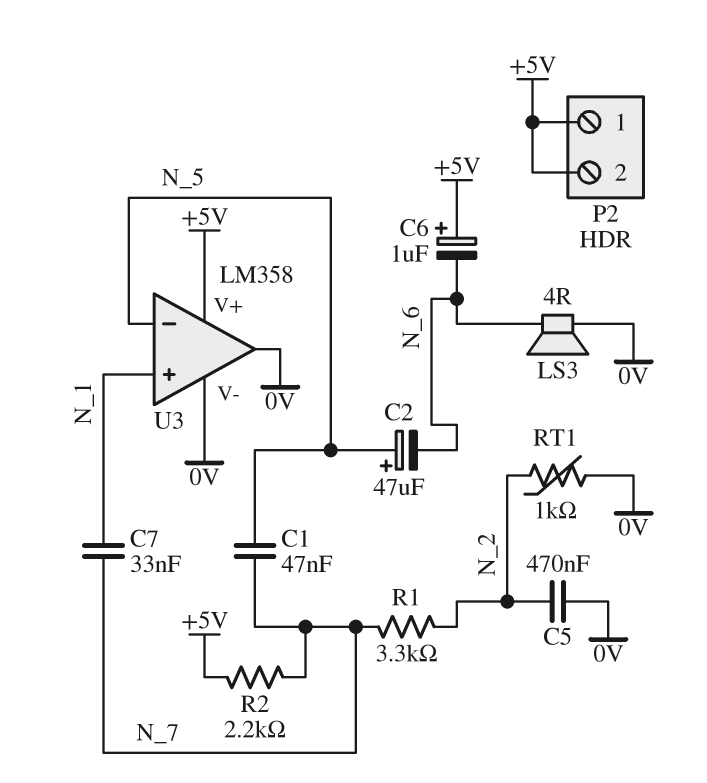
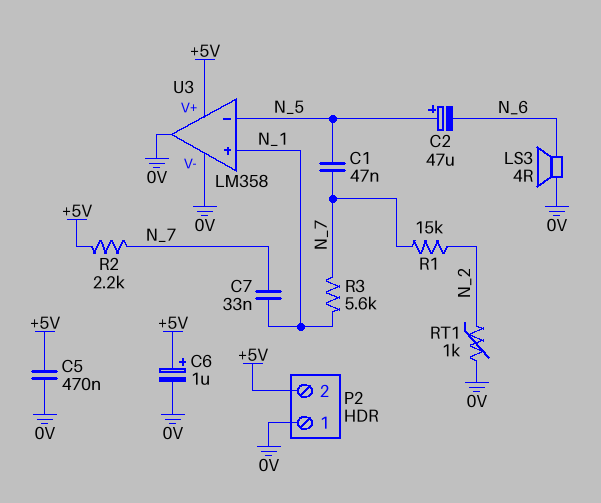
C5: 470nF (0V, N_2) -> 470nF (+5V, 0V)
C6: 1uF (plus +5V, minus N_6) -> 1uF (plus +5V, minus 0V)
P2 pin 1: +5V -> 0V
R1: 3.3k (N_2, N_7) -> 15k (N_2, N_7)
R3: none -> 5.6k (N_1, N_7)

